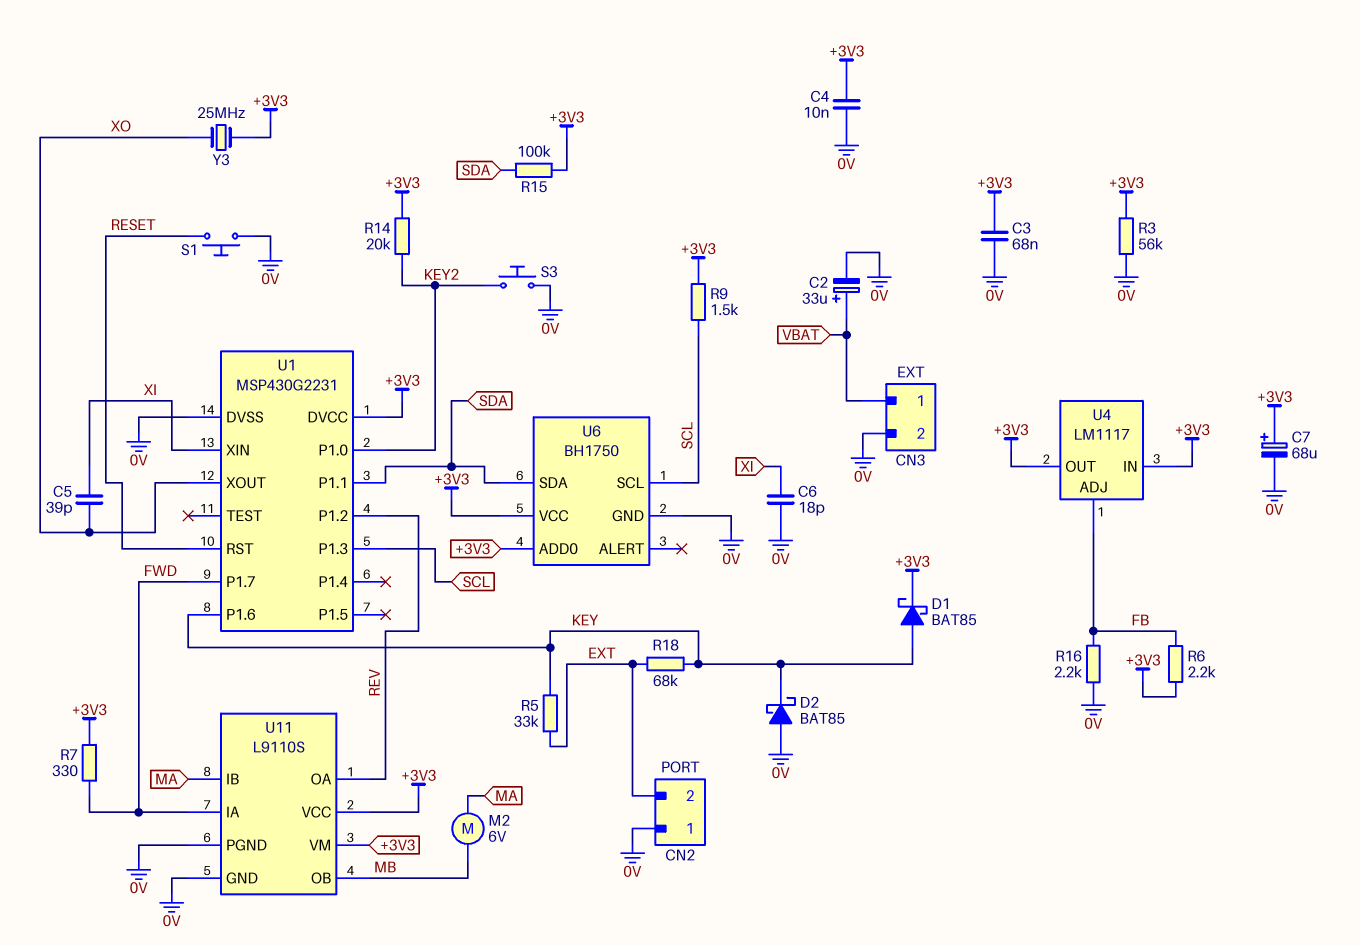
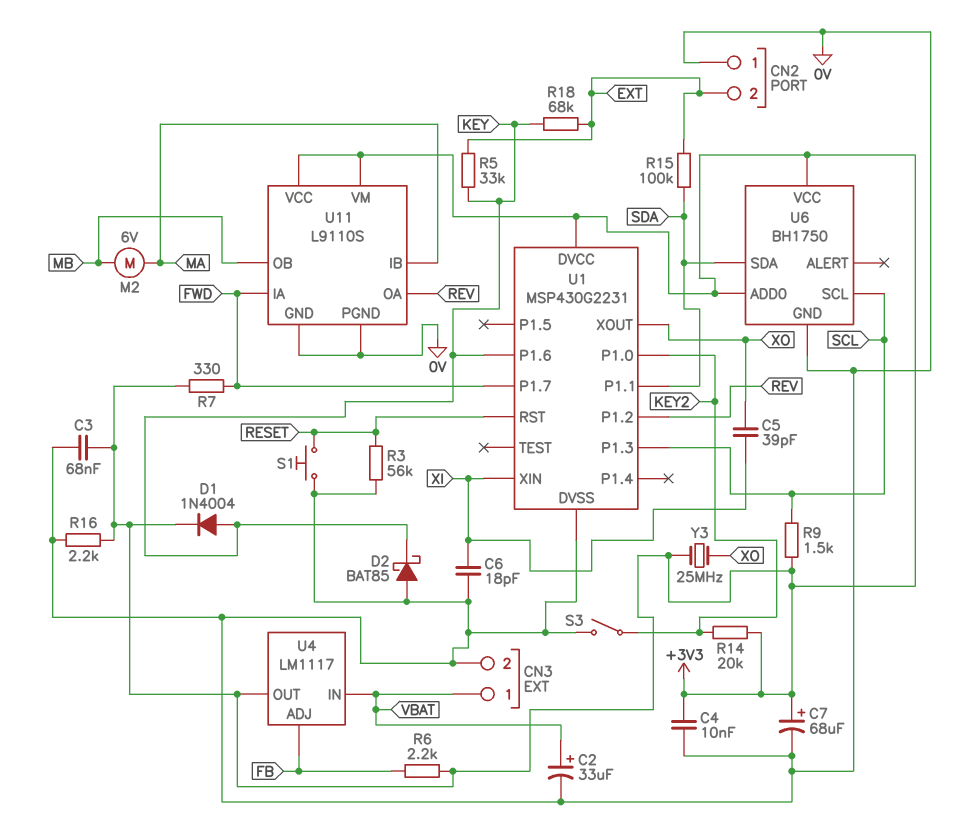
D1: schottky BAT85 (A KEY, K +3V3) -> diode 1N4004 (A KEY, K +3V3)
R3: 56k (+3V3, 0V) -> 56k (0V, RESET)
R15: 100k (+3V3, SDA) -> 100k (EXT, SDA)
R16: 2.2k (0V, FB) -> 2.2k (+3V3, 0V)
S3: button (0V, KEY2) -> switch (0V, KEY2)
U4 pin IN: +3V3 -> VBAT

